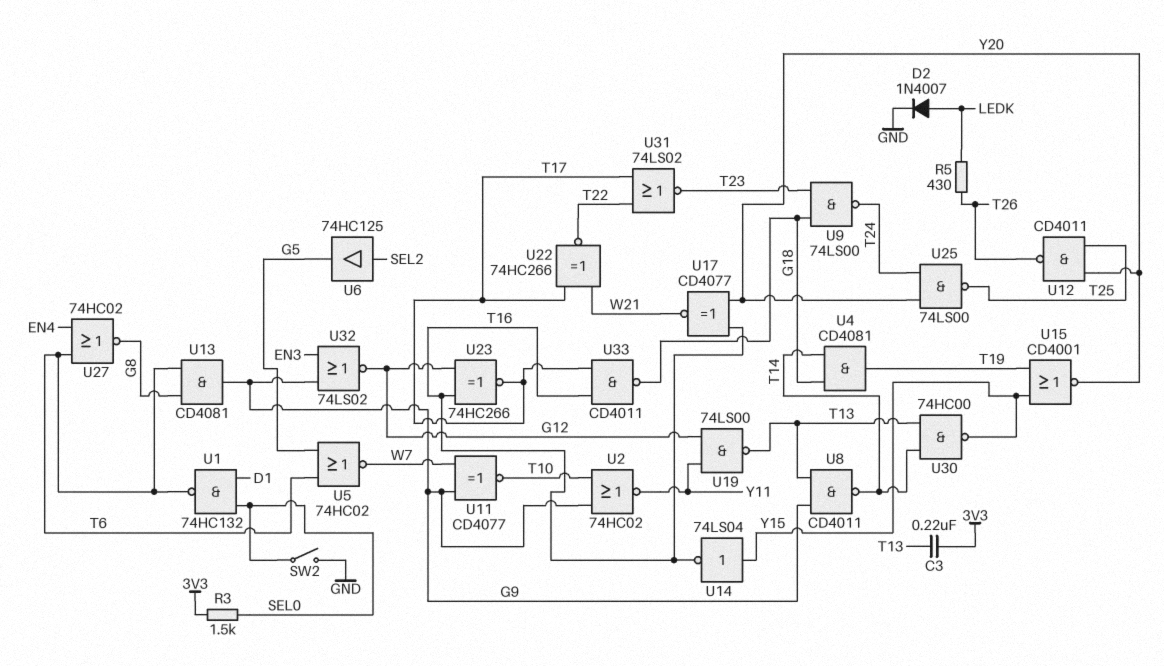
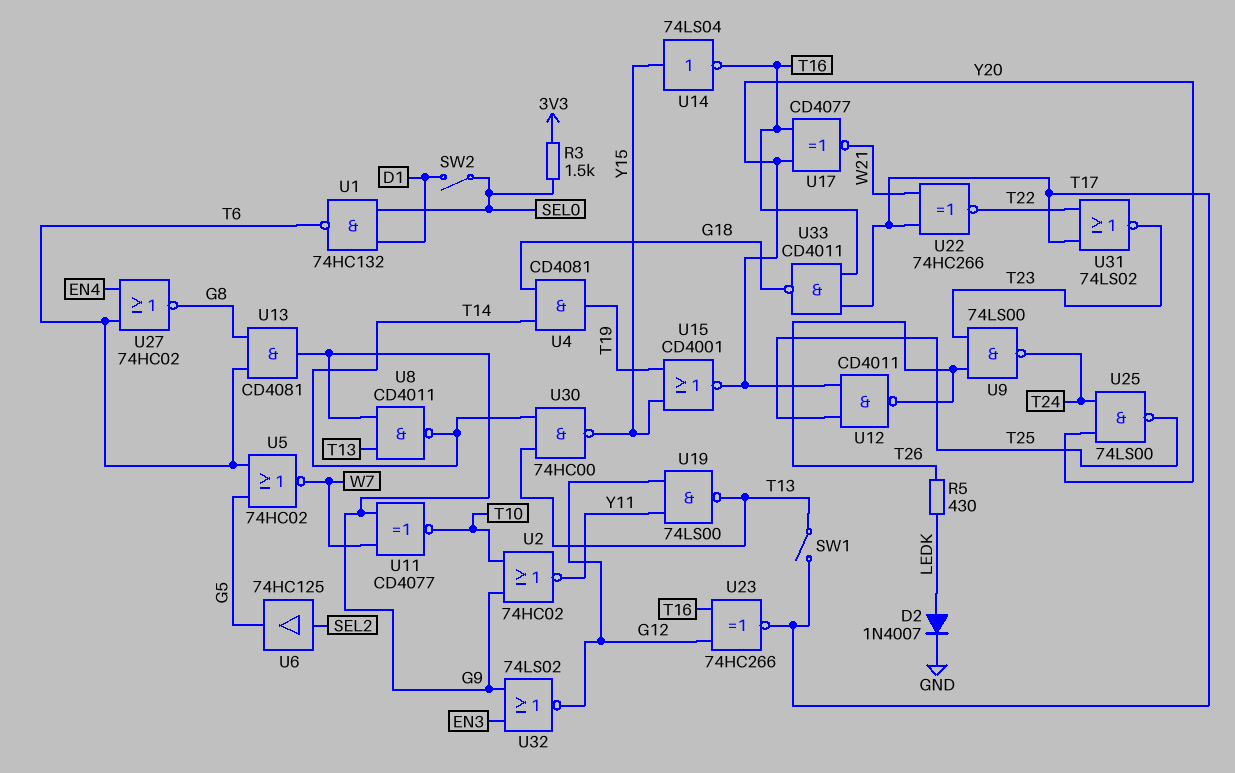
C3: 220nF (3V3, T13) -> none
SW1: none -> switch (T13, T17)
SW2: switch (GND, SEL0) -> switch (D1, SEL0)
U9: NAND 74LS00 (in G18, in T23, out T24) -> NAND 74LS00 (in T23, in T26, out T24)

